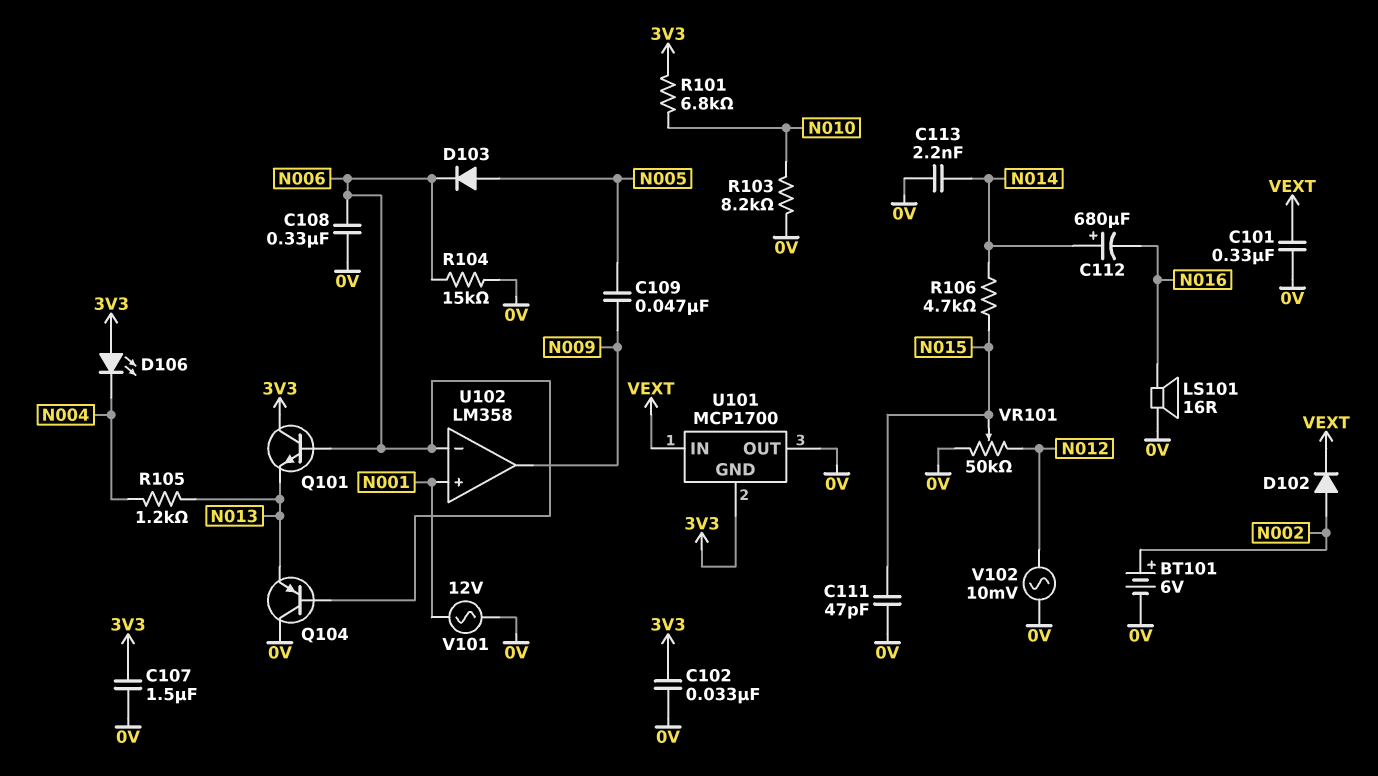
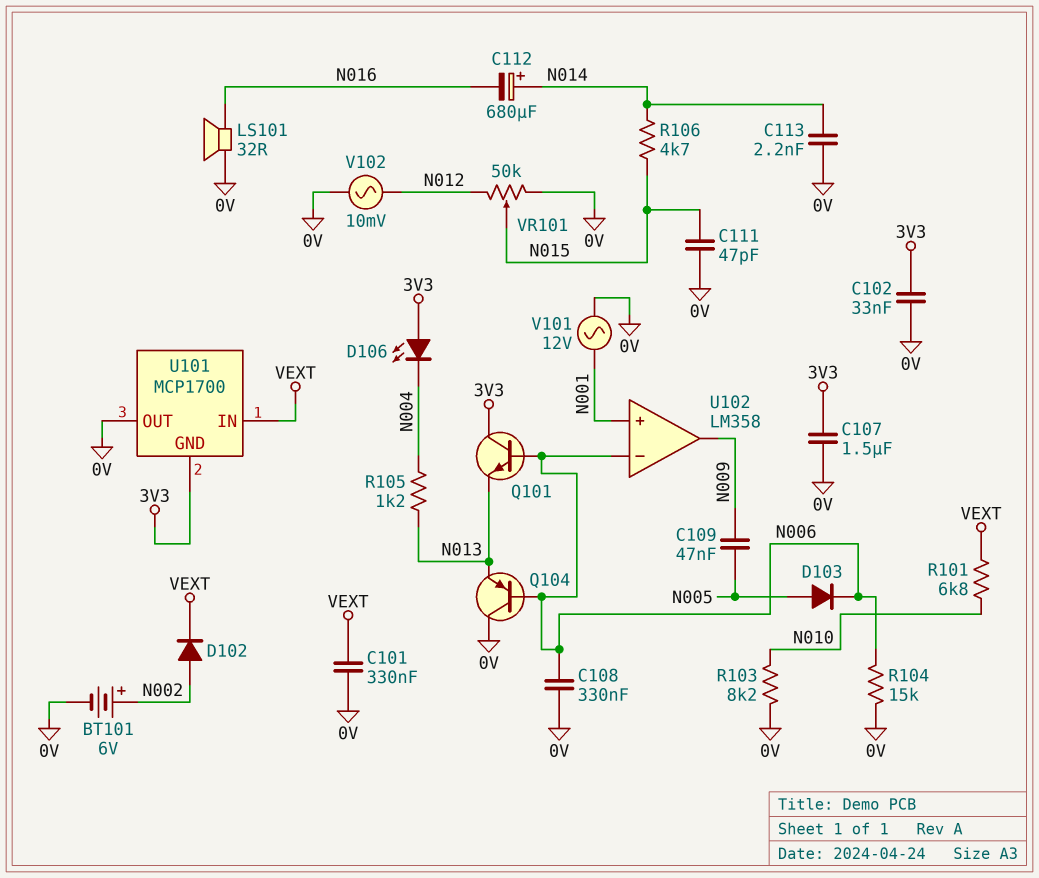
LS101: speaker 16R (0V, N016) -> speaker 32R (0V, N016)
R101: 6.8k (3V3, N010) -> 6.8k (N010, VEXT)

